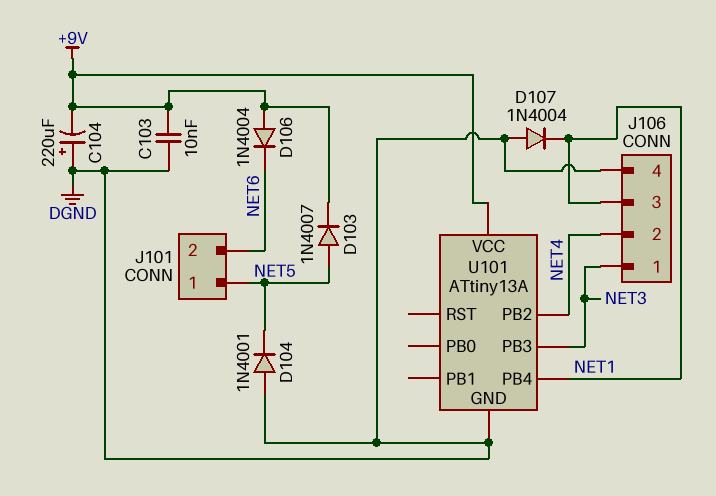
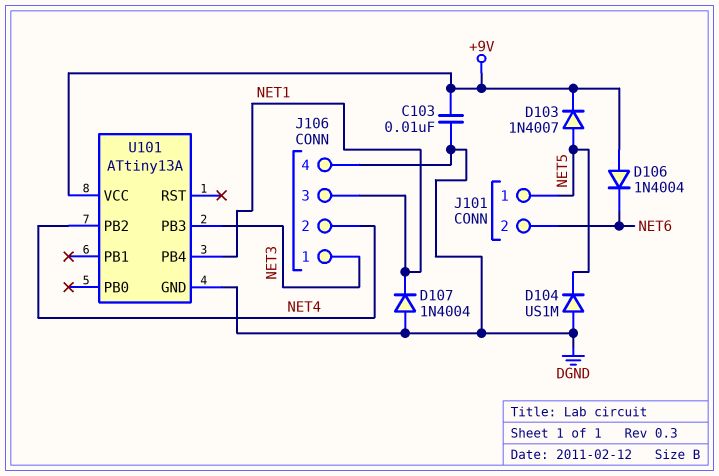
C104: 220uF (plus DGND, minus +9V) -> none
D104: diode 1N4001 (A DGND, K NET5) -> diode US1M (A DGND, K NET5)

